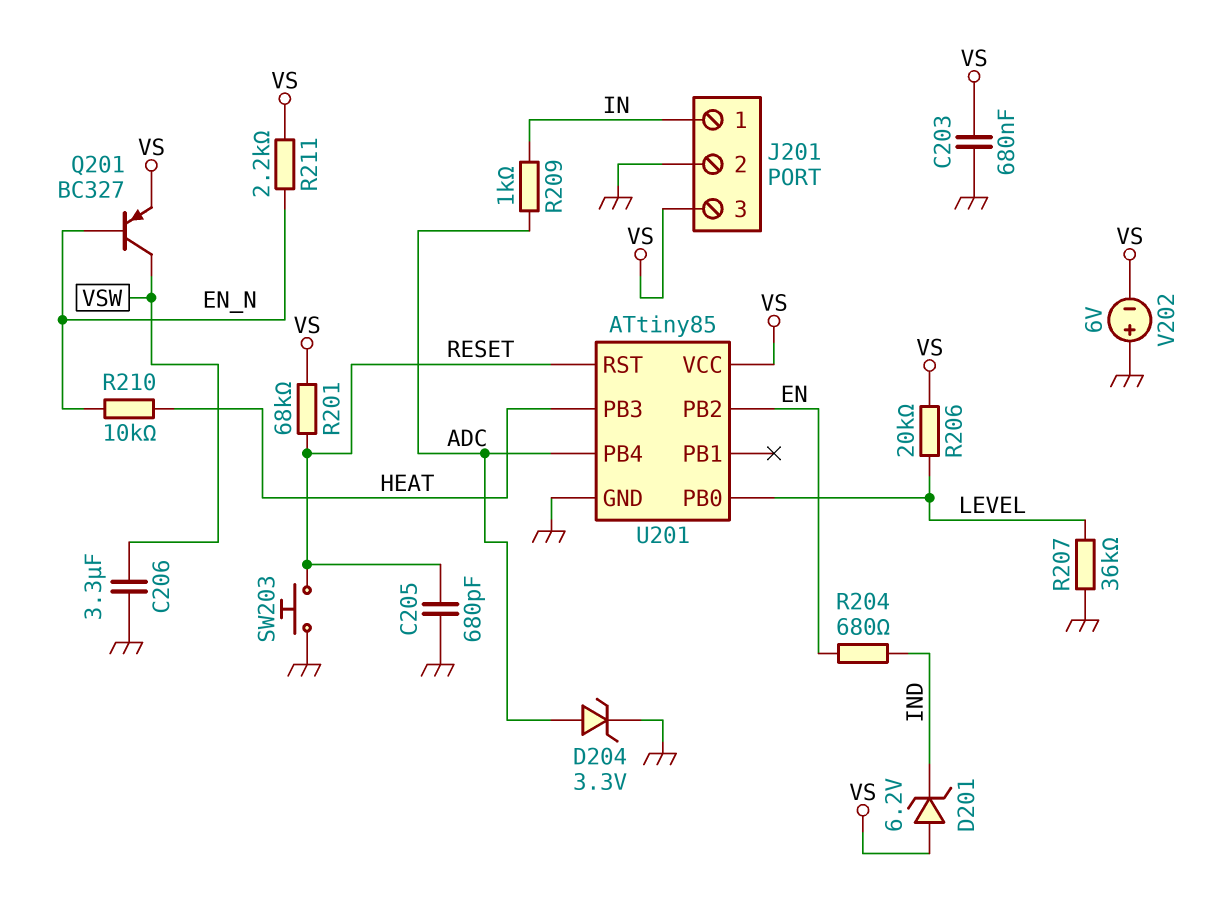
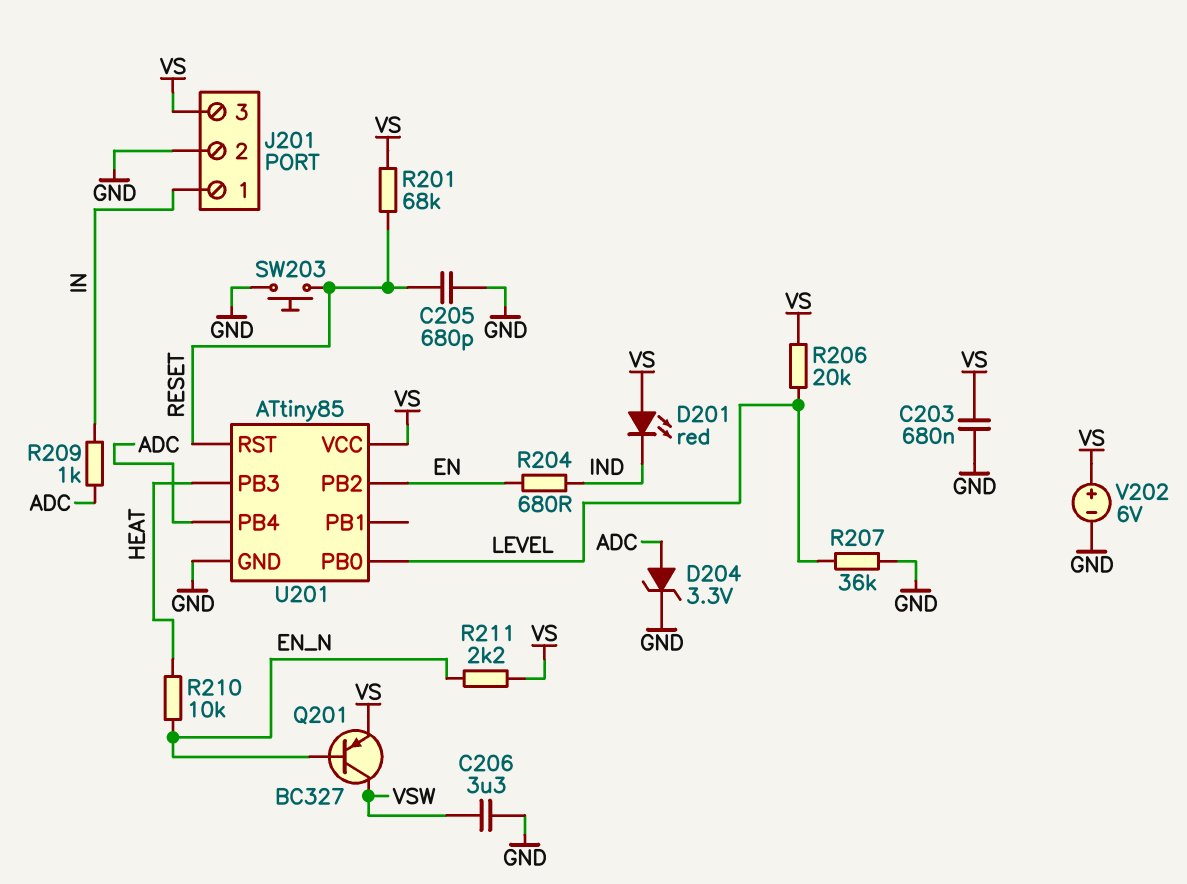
D201: zener 6.2V (A VS, K IND) -> LED red (A VS, K IND)
V202: 6V (plus GND, minus VS) -> 6V (plus VS, minus GND)

